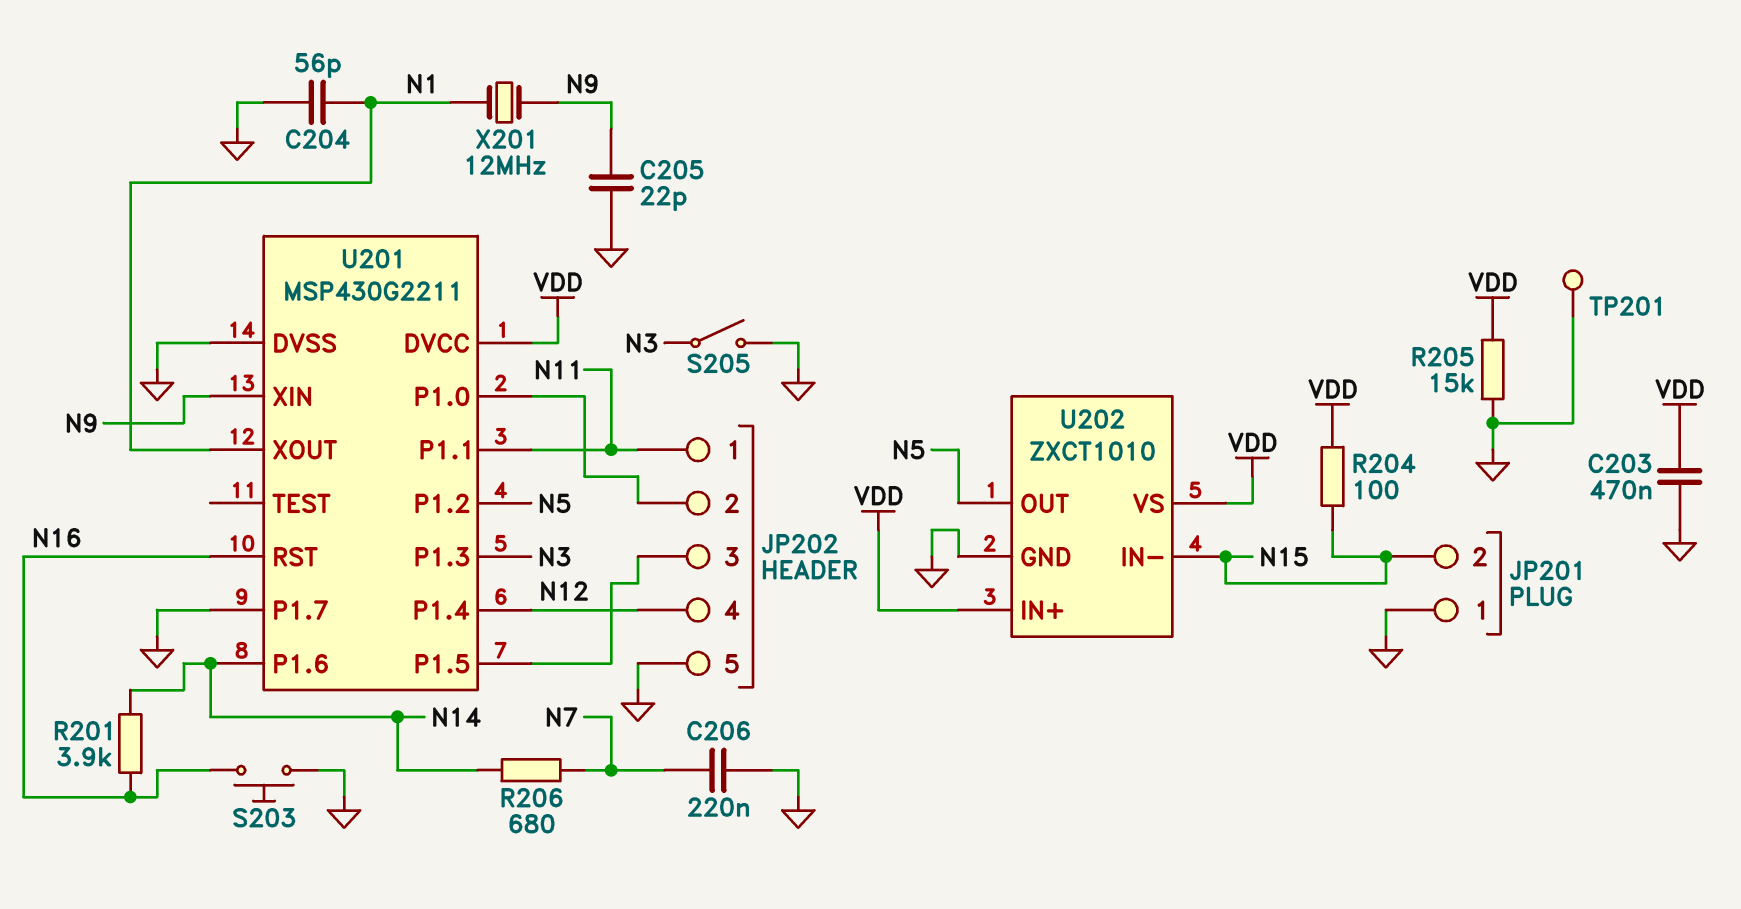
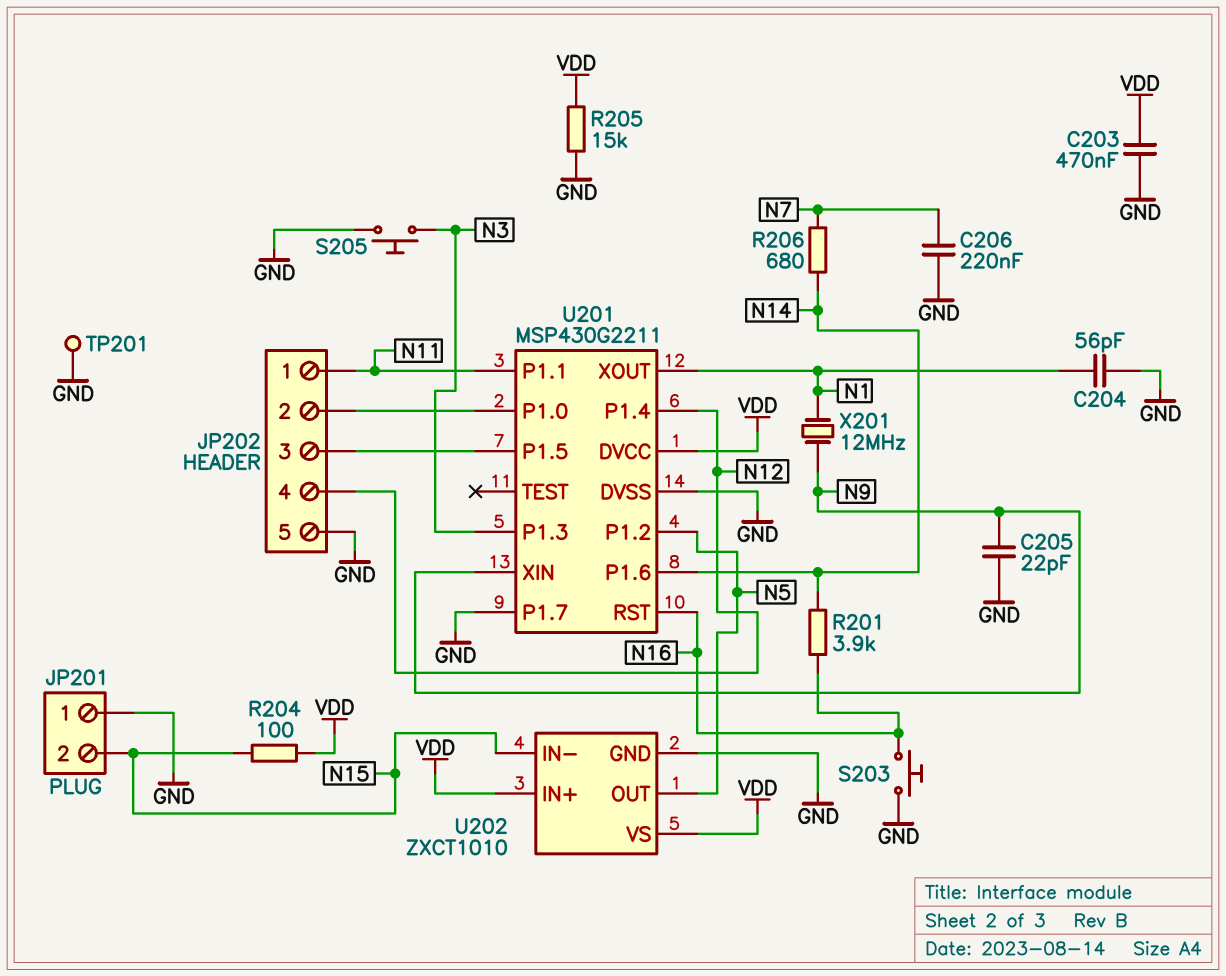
S205: switch (GND, N3) -> button (GND, N3)

